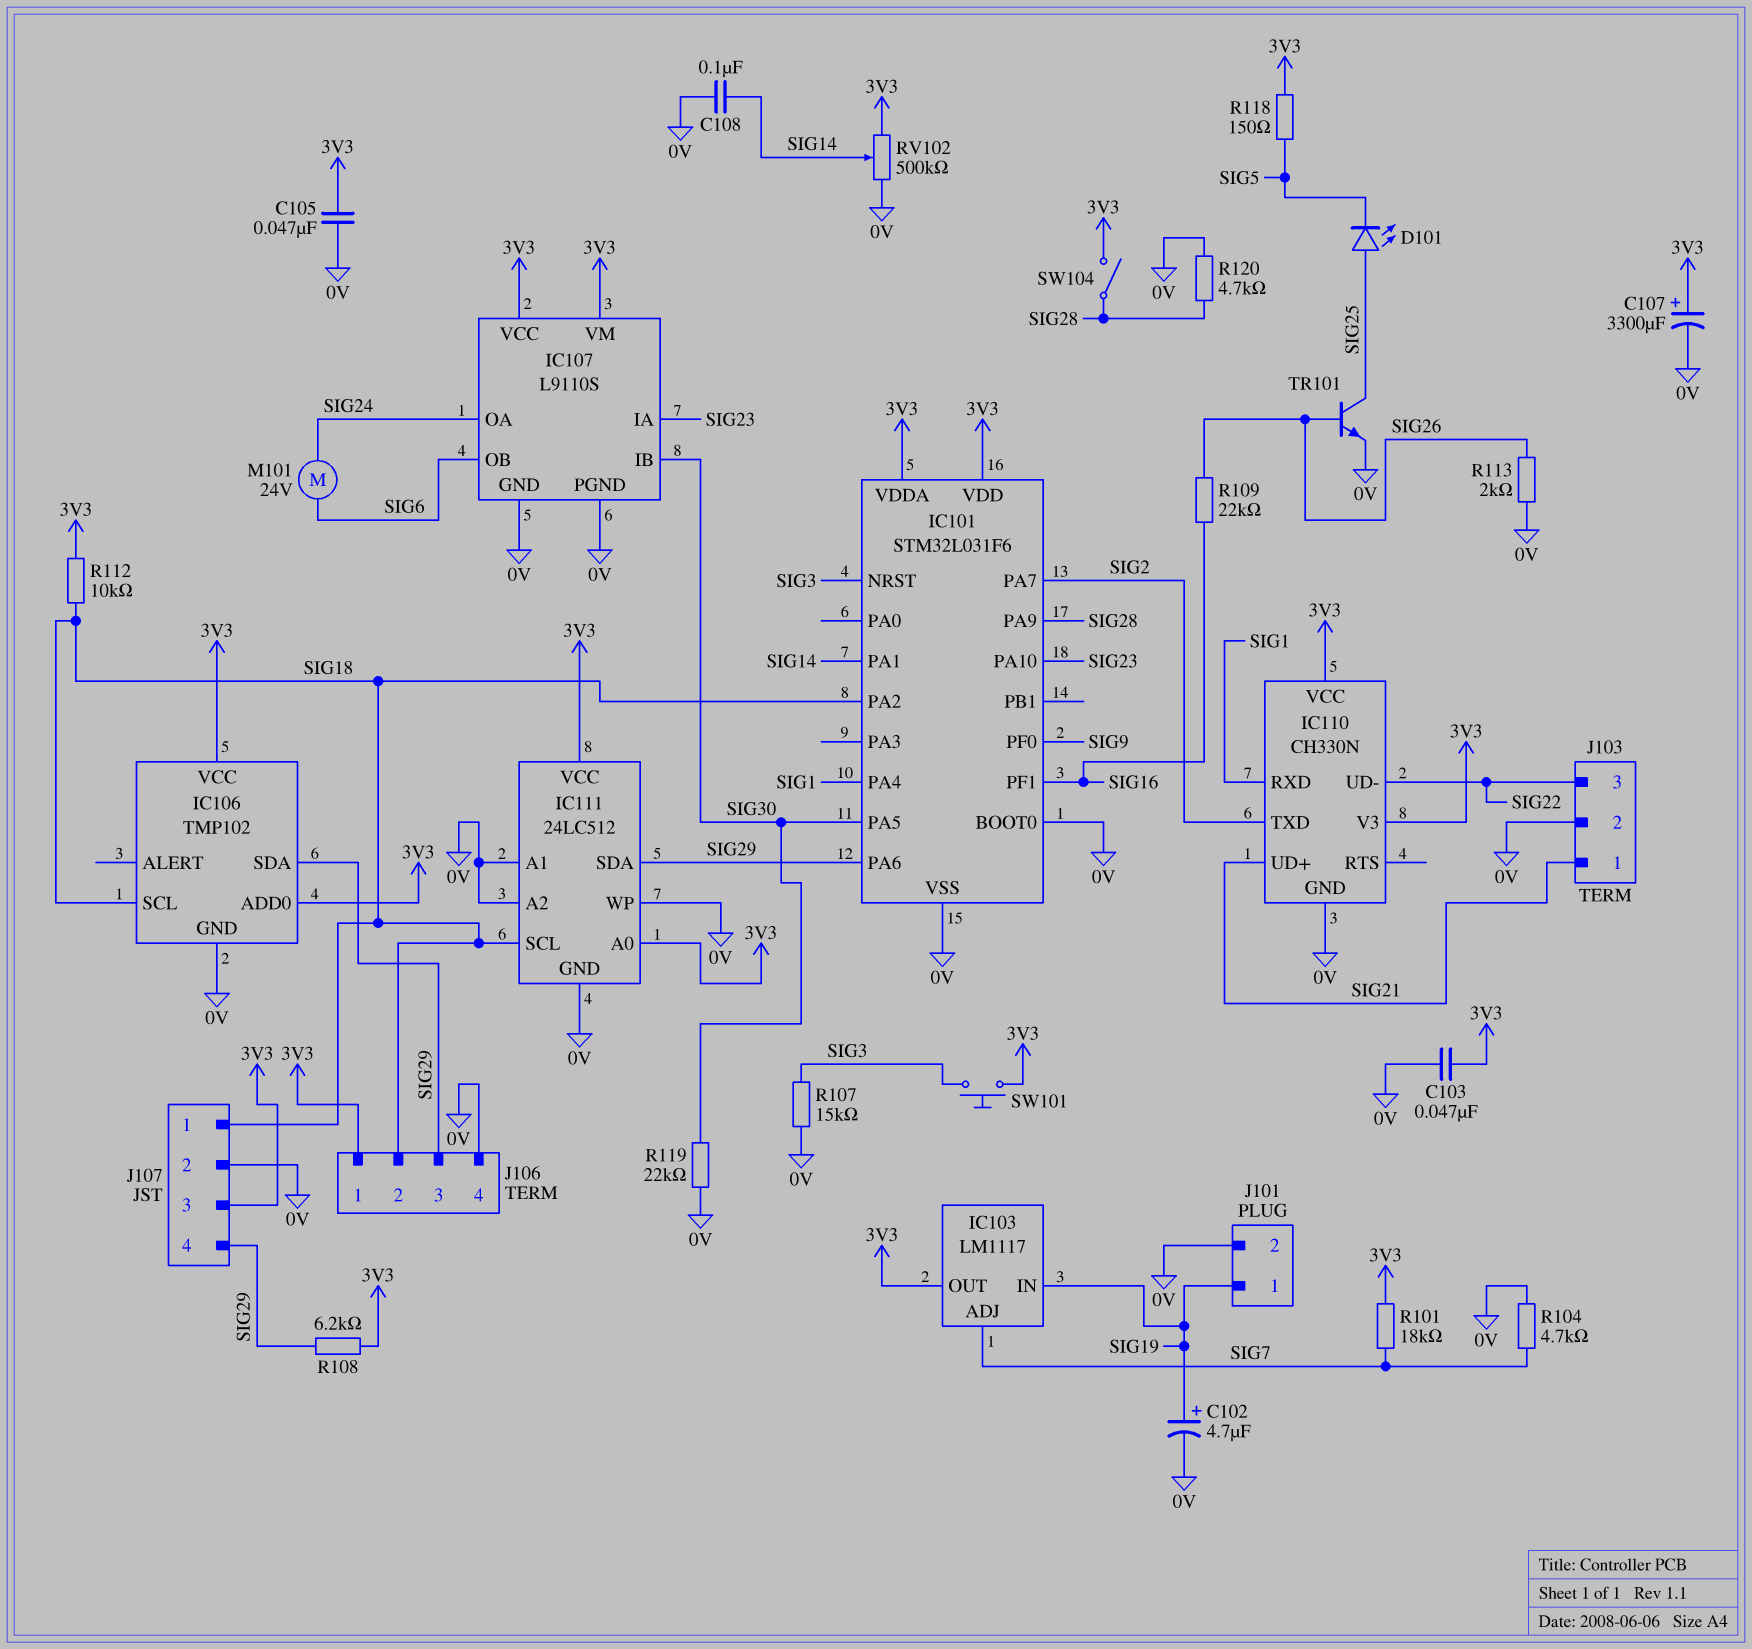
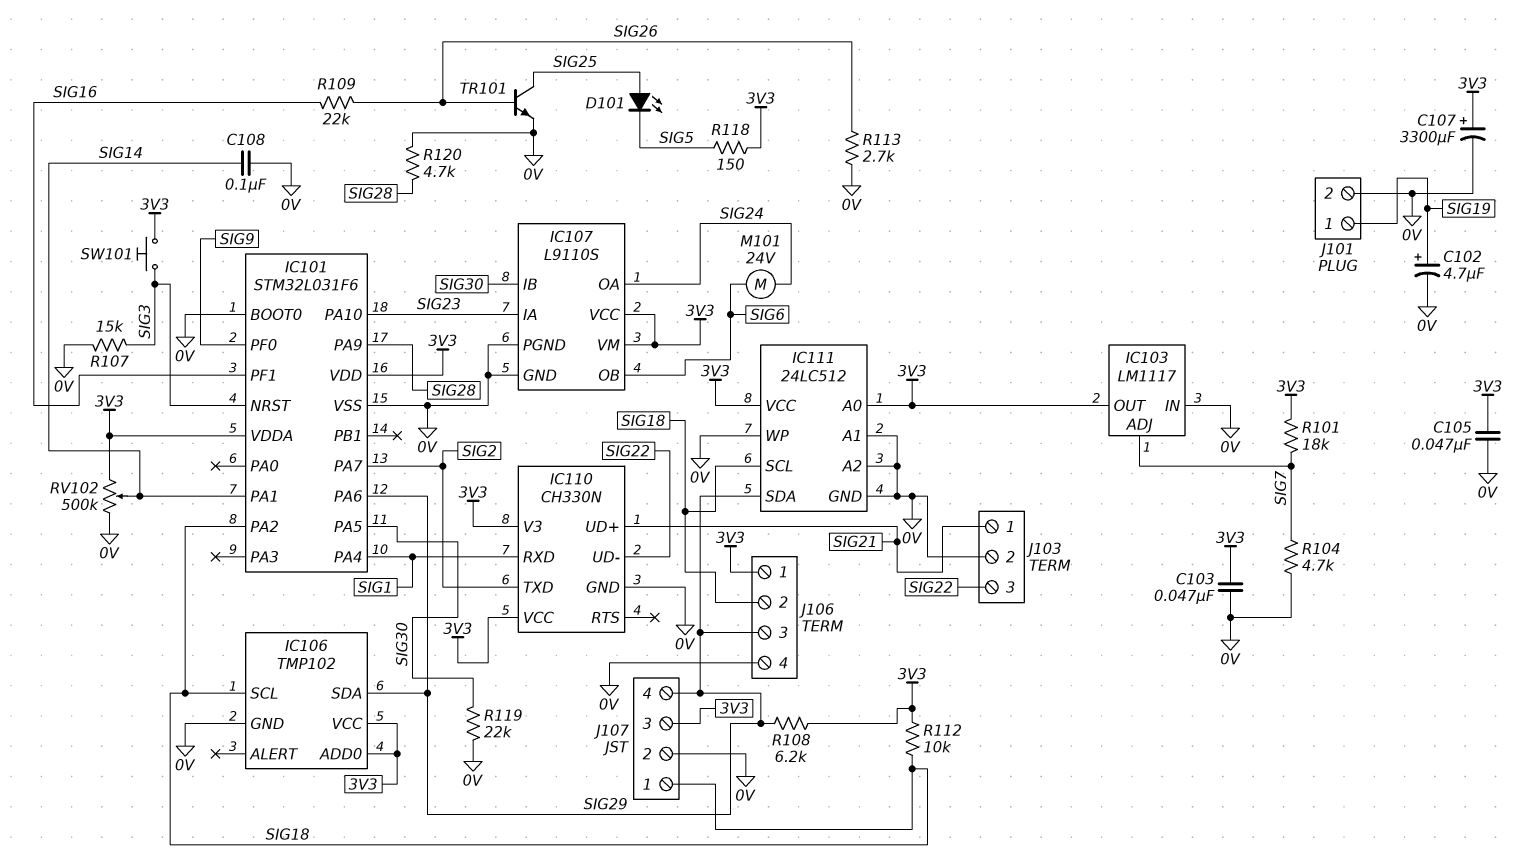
IC103 pin IN: SIG19 -> 0V
R113: 2k (0V, SIG26) -> 2.7k (0V, SIG26)
SW104: switch (3V3, SIG28) -> none

